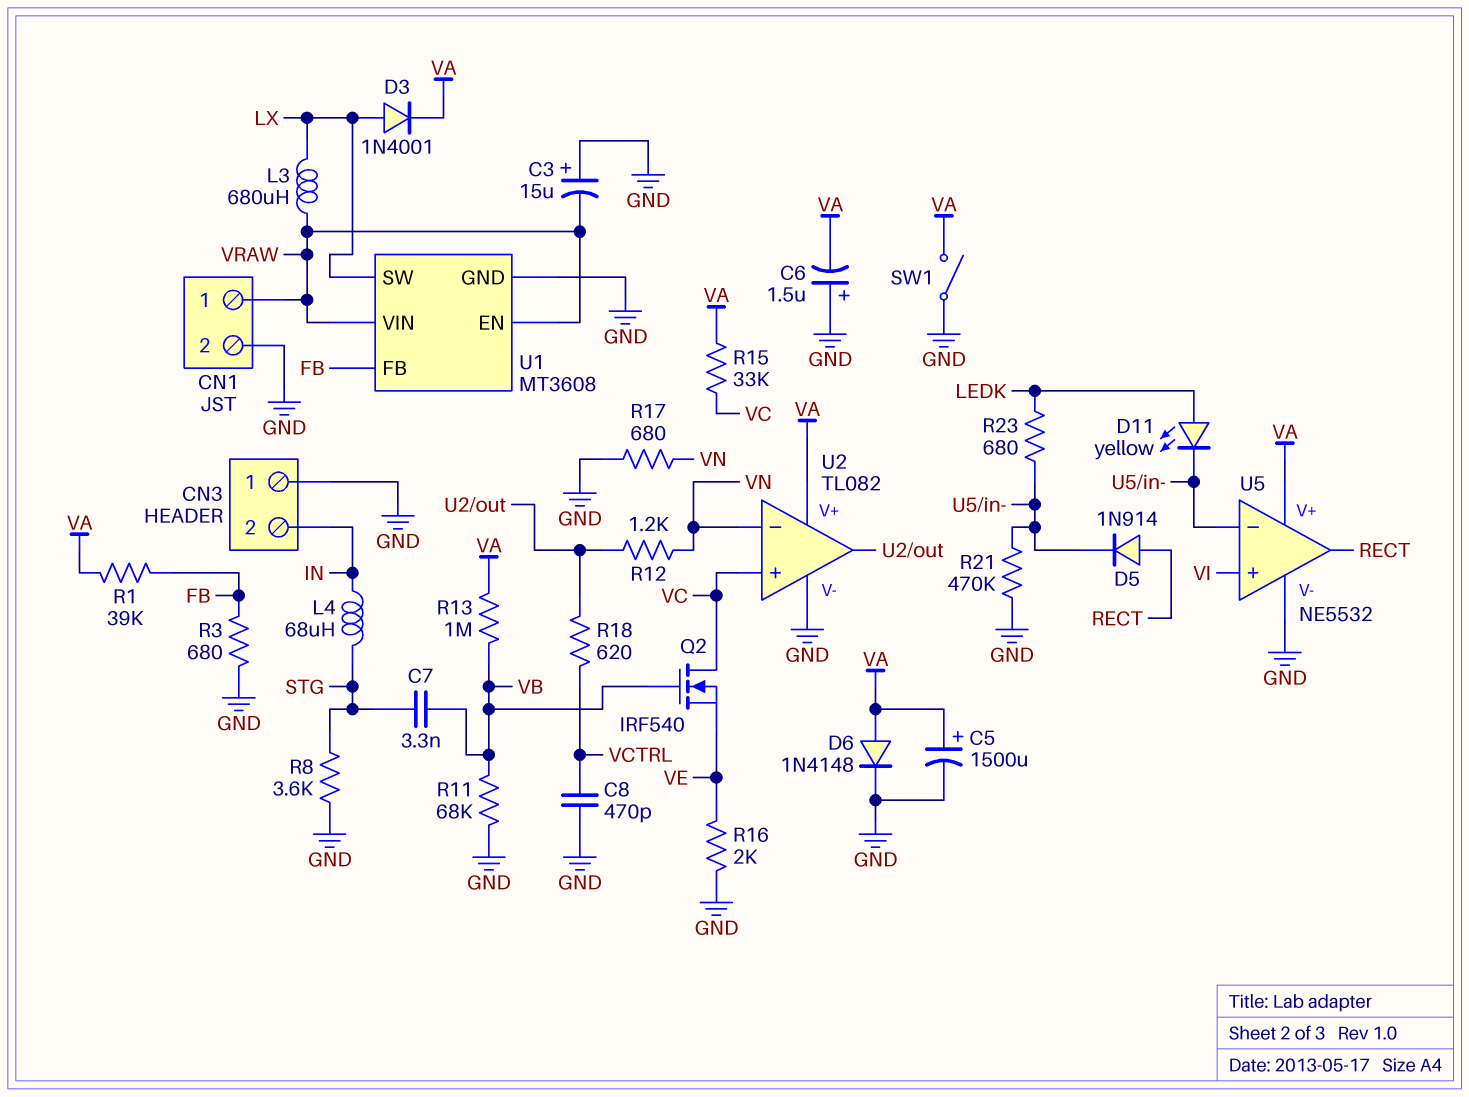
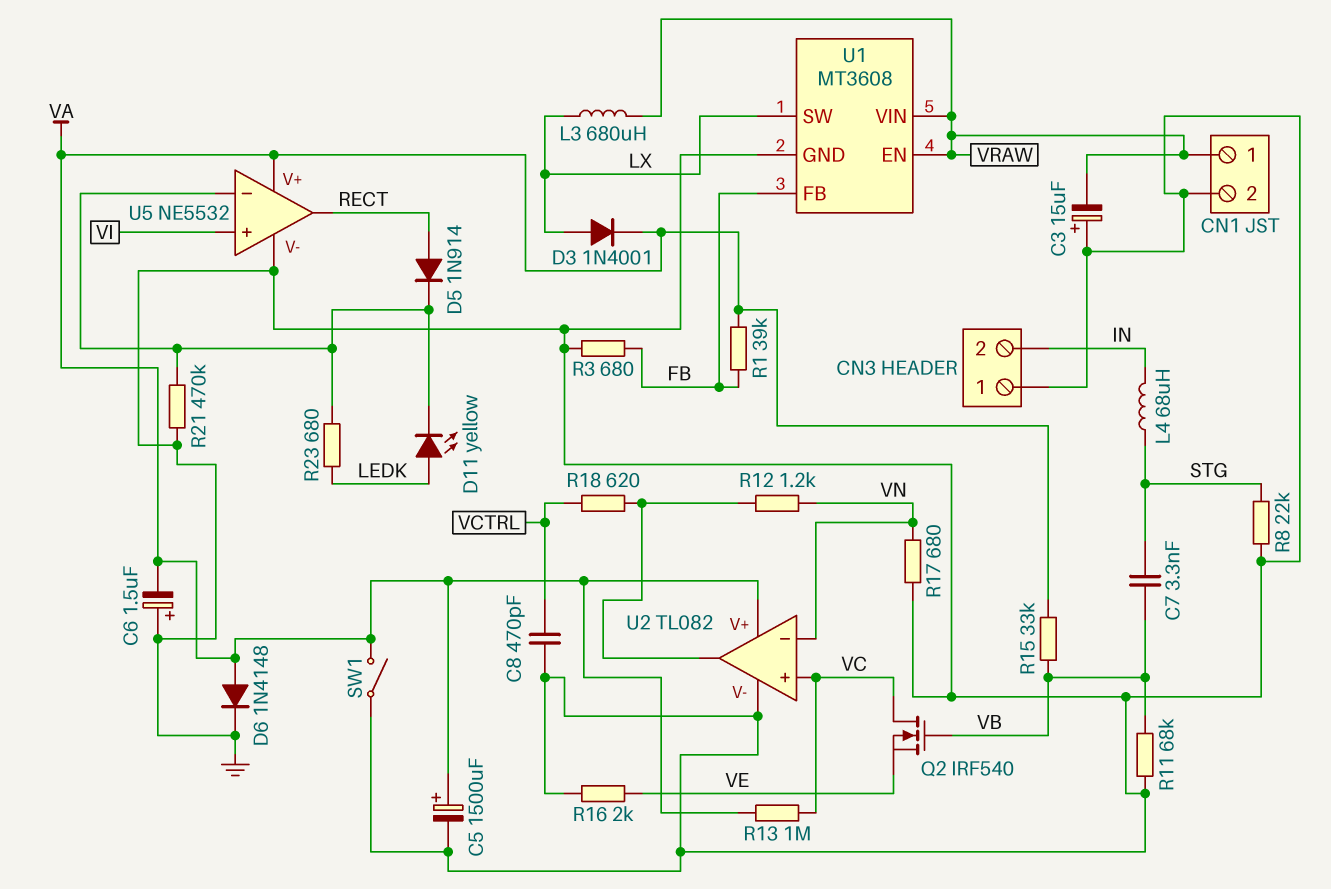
R8: 3.6k (GND, STG) -> 22k (GND, STG)
R13: 1M (VA, VB) -> 1M (VA, VC)
R15: 33k (VA, VC) -> 33k (VA, VB)

